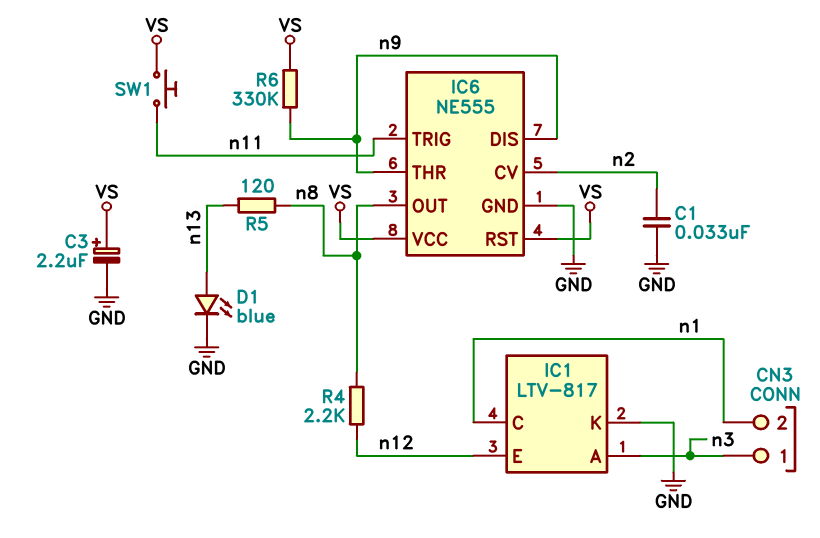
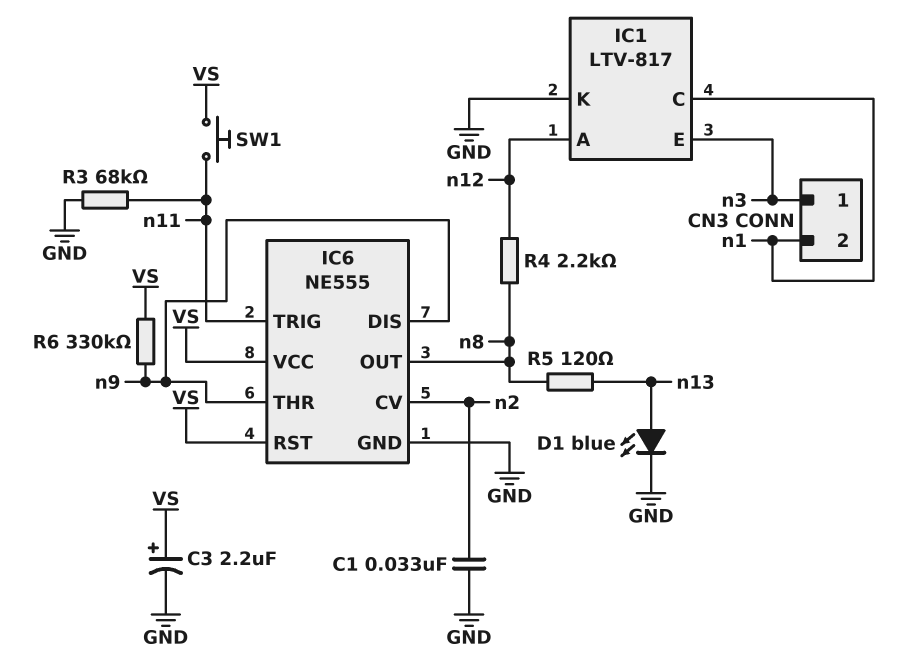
IC1 pin A: n3 -> n12
IC1 pin E: n12 -> n3
R3: none -> 68k (GND, n11)

